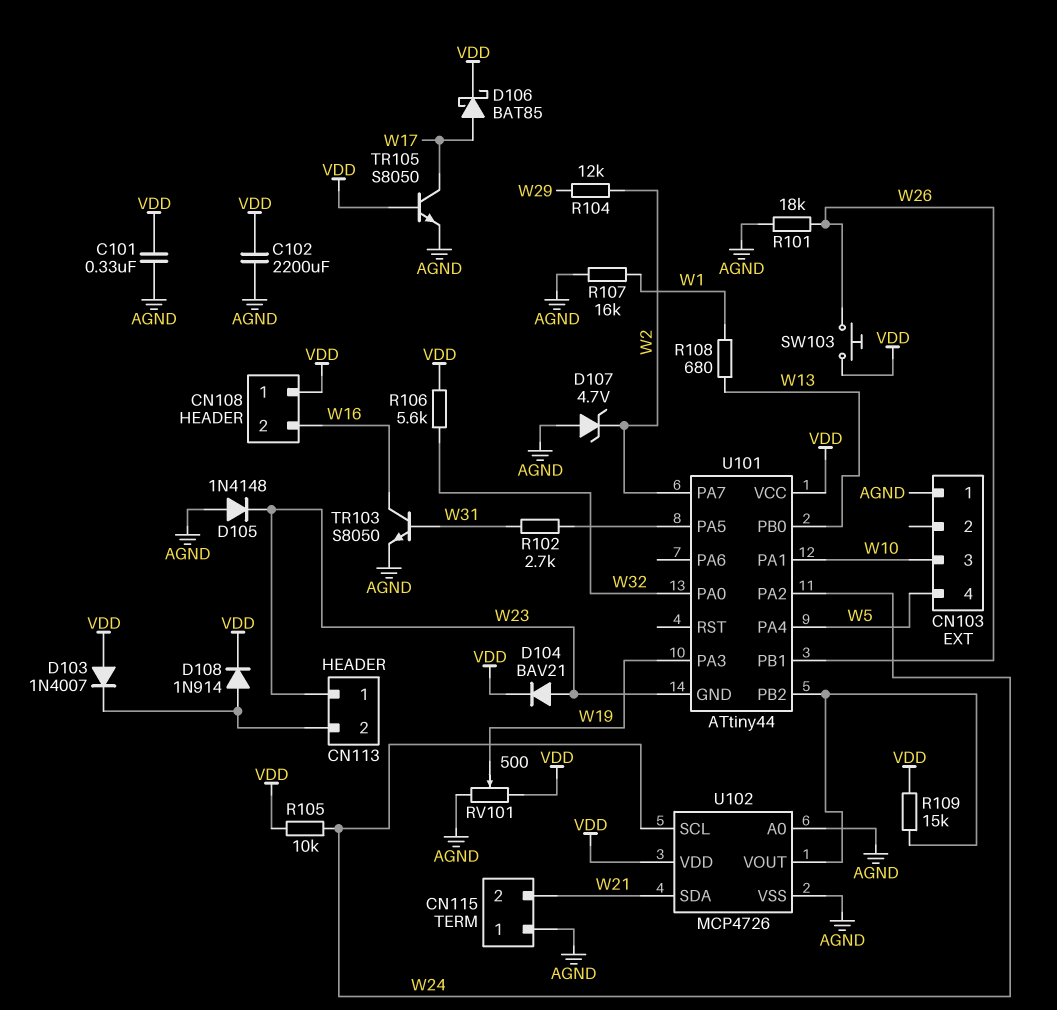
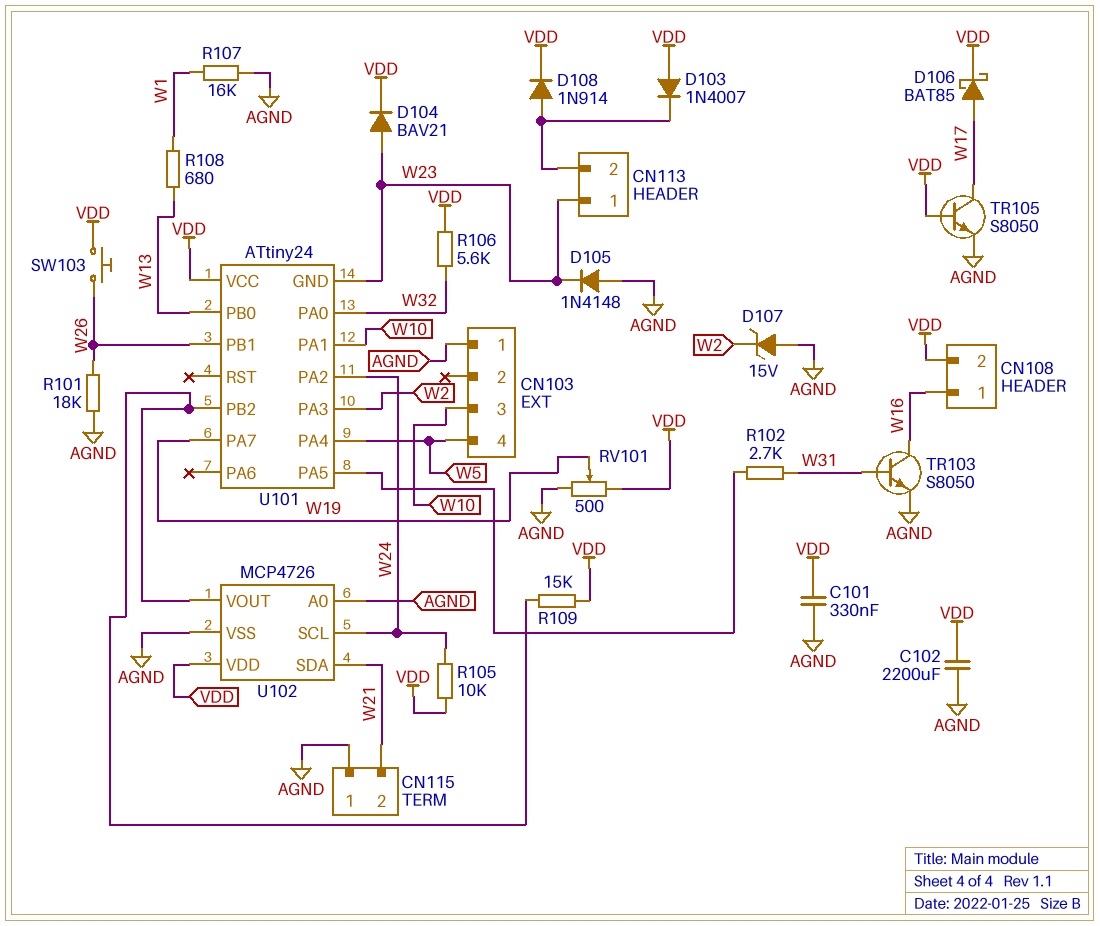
CN108 pin 1: VDD -> W16
CN108 pin 2: W16 -> VDD
D107: zener 4.7V (A AGND, K W2) -> zener 15V (A AGND, K W2)
R104: 12k (W2, W29) -> none
U101: ATtiny44 -> ATtiny24
U101 pin PA3: W19 -> W2
U101 pin PA7: W2 -> W19

